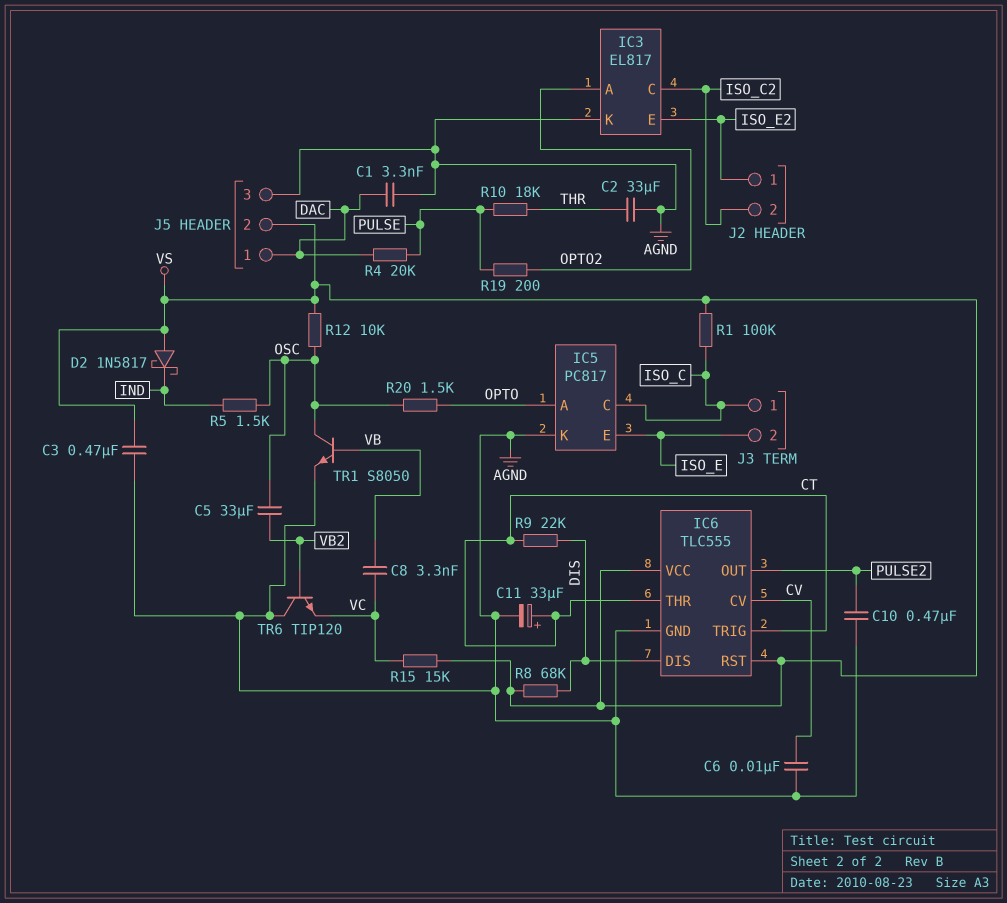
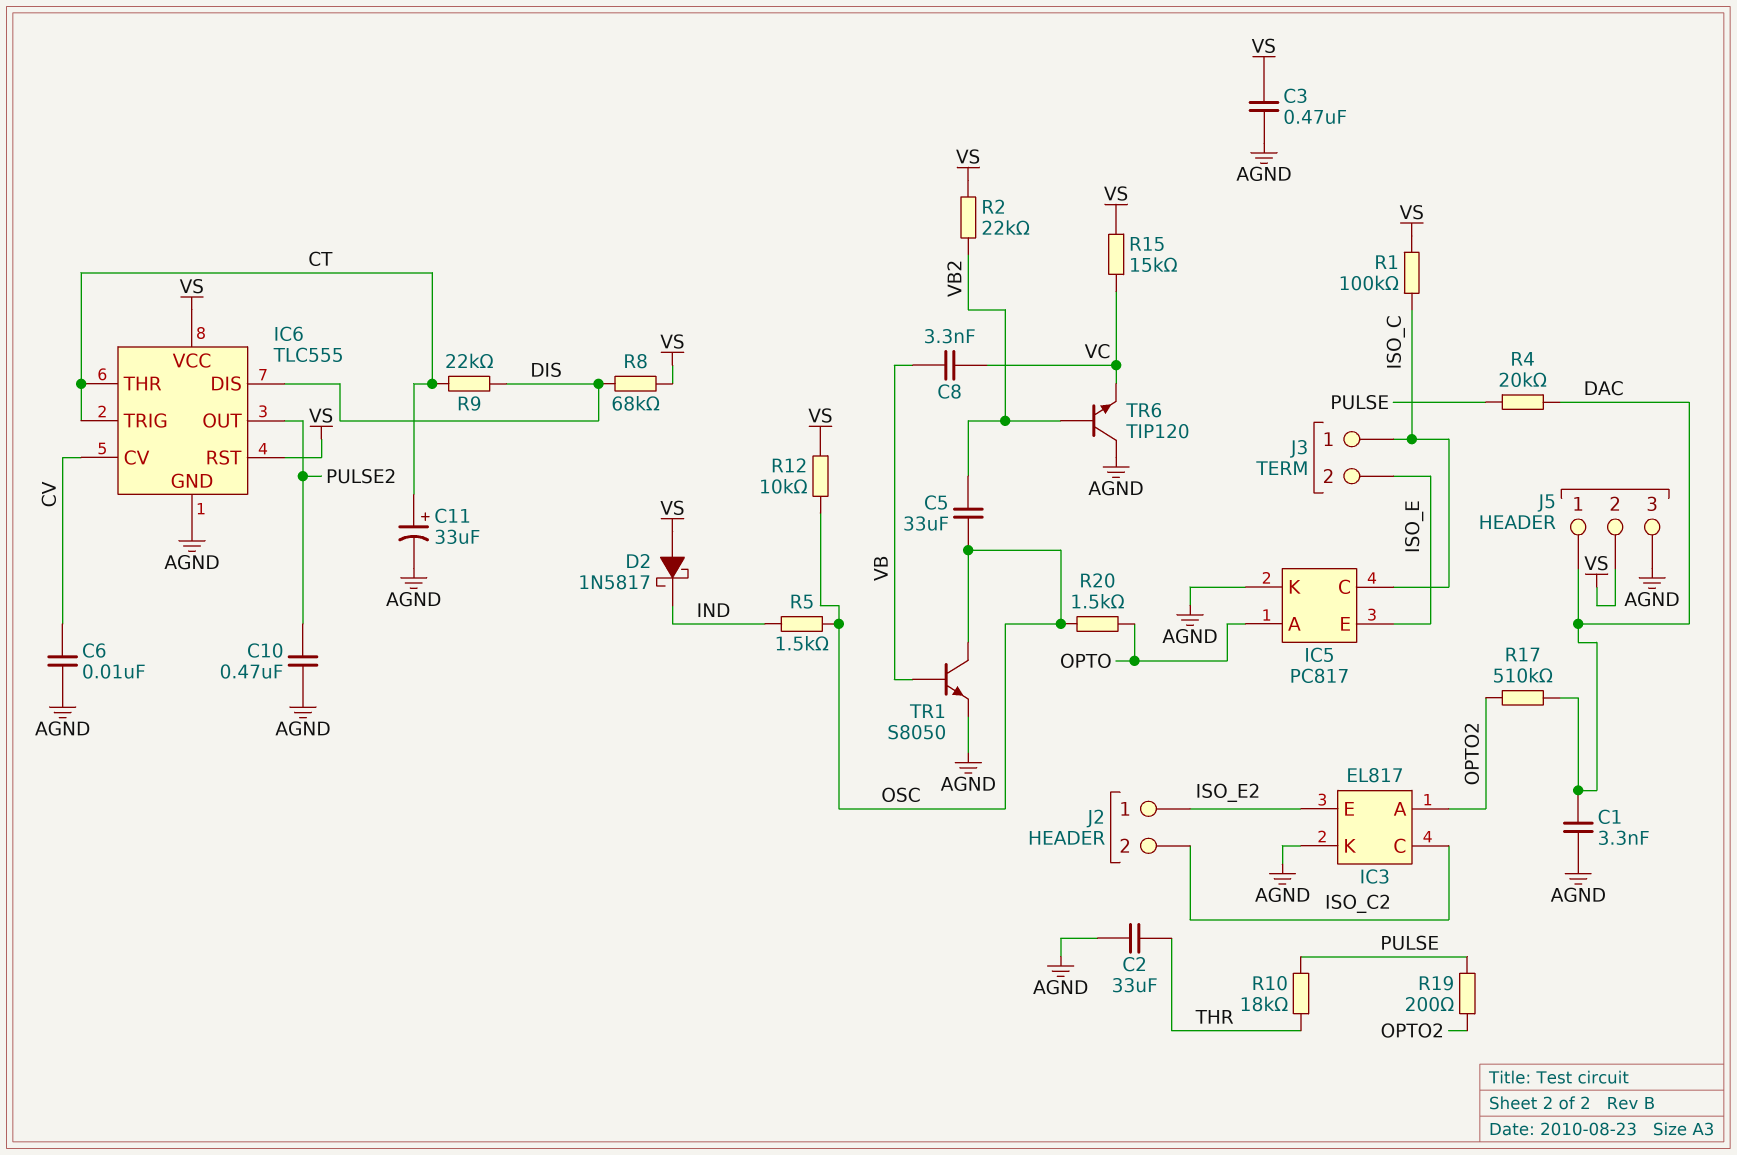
R2: none -> 22k (VB2, VS)
R17: none -> 510k (DAC, OPTO2)

